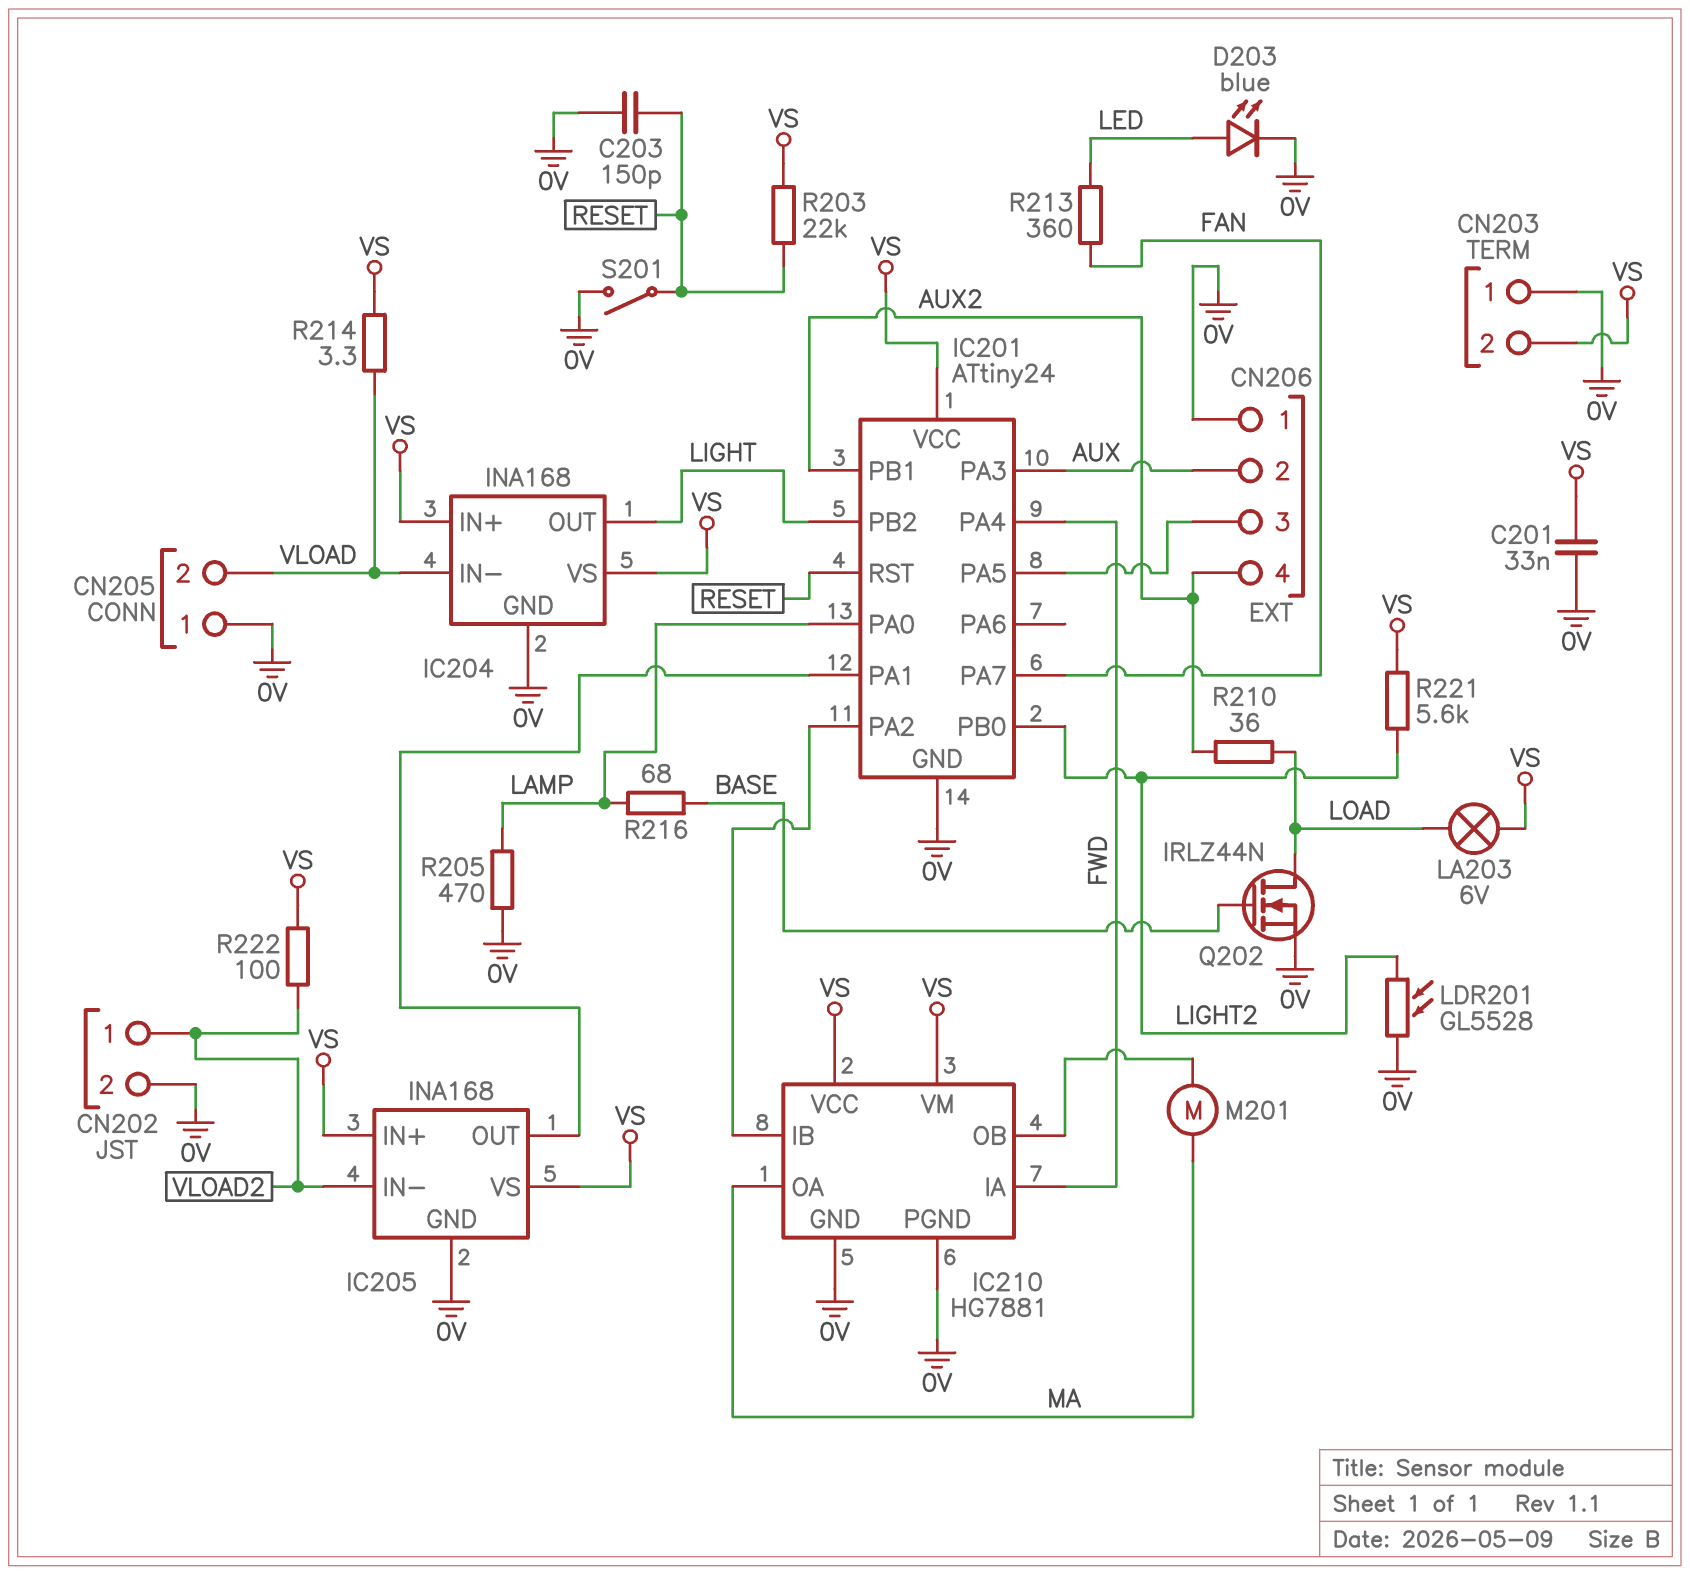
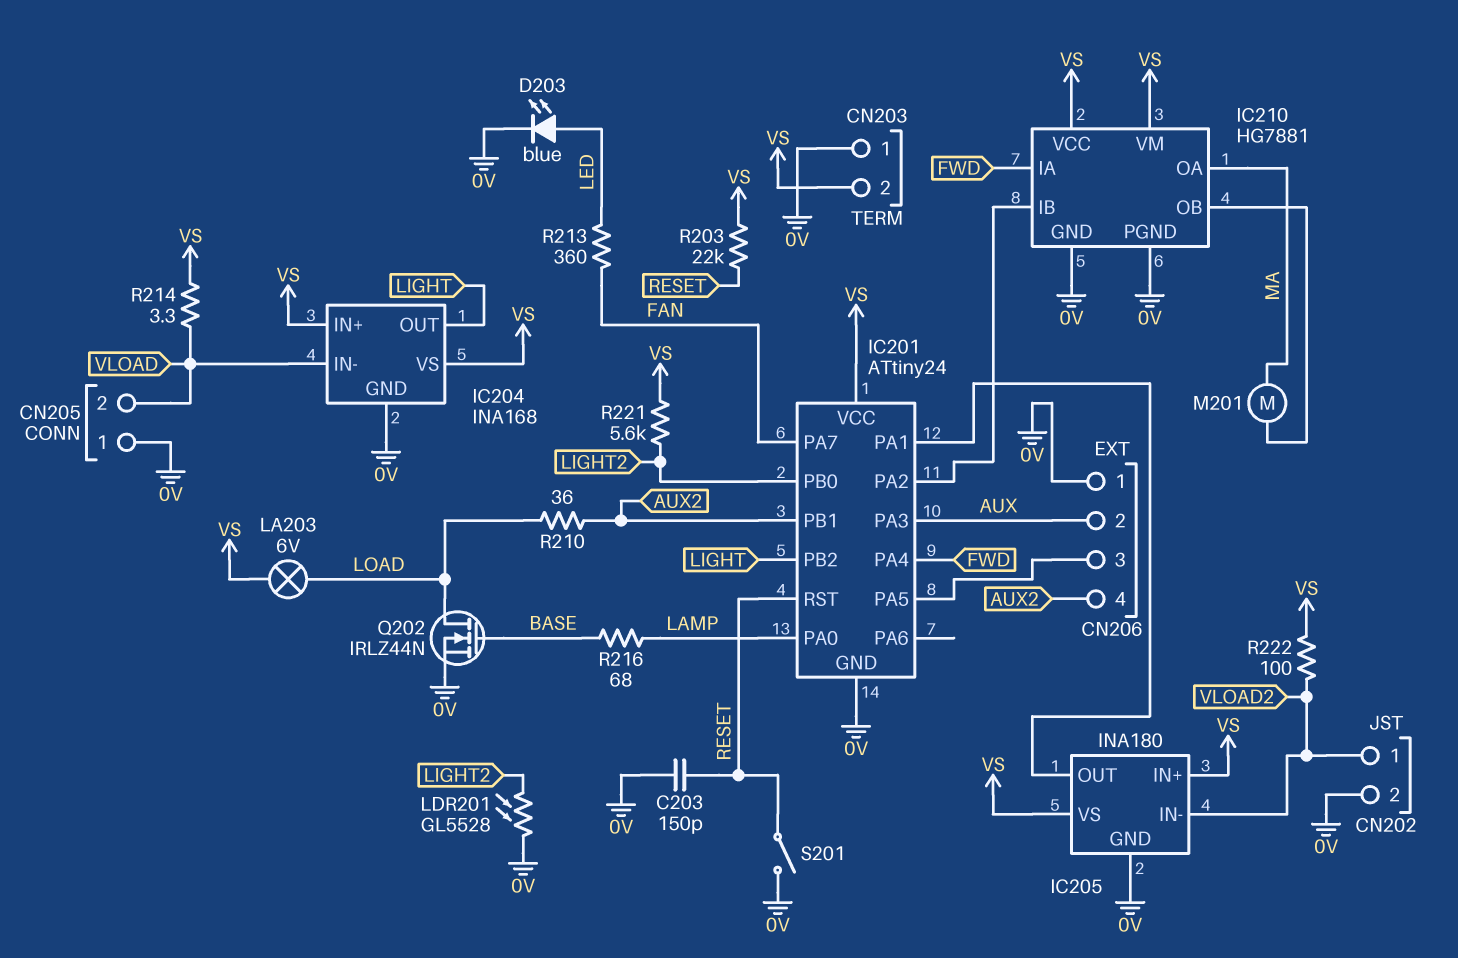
C201: 33nF (0V, VS) -> none
IC205: INA168 -> INA180
R205: 470 (0V, LAMP) -> none

